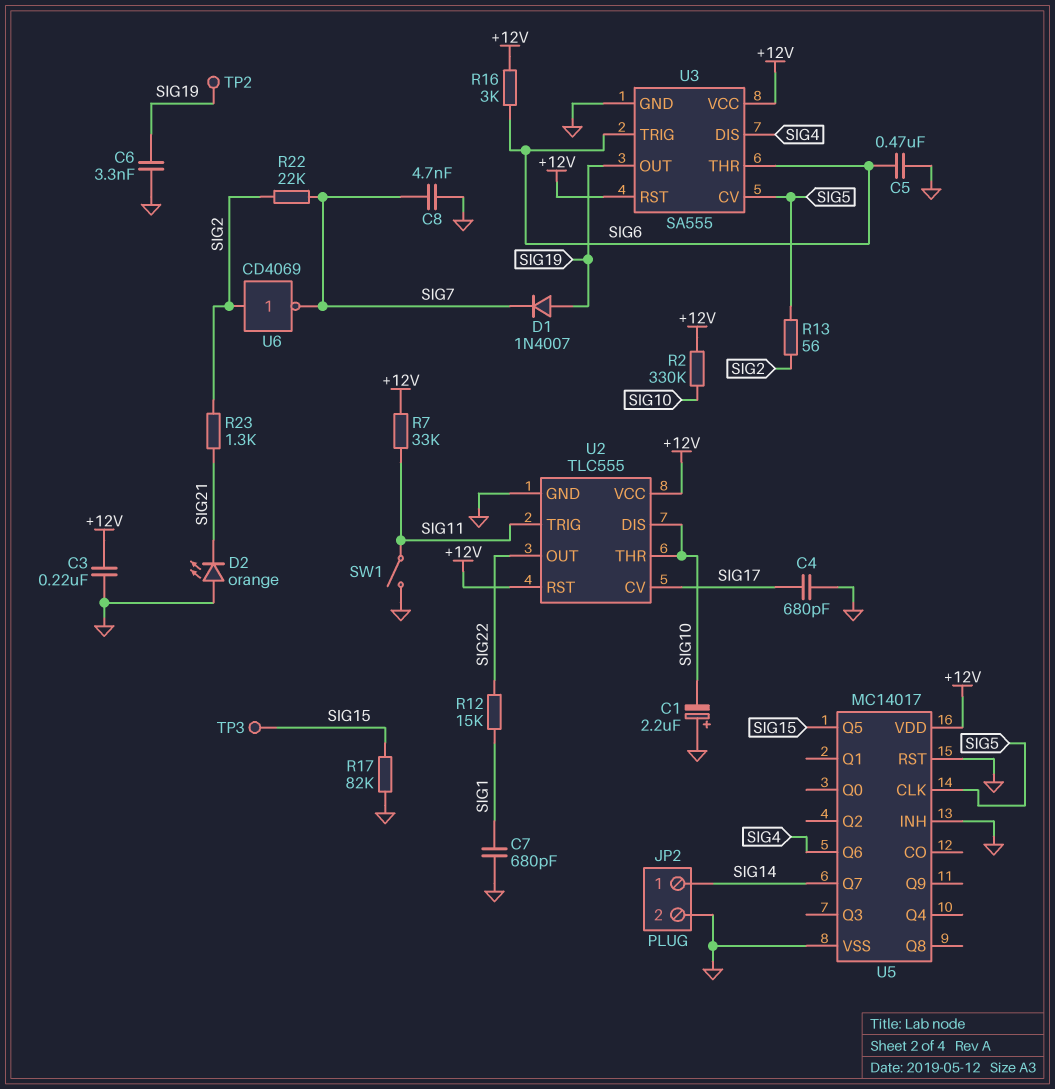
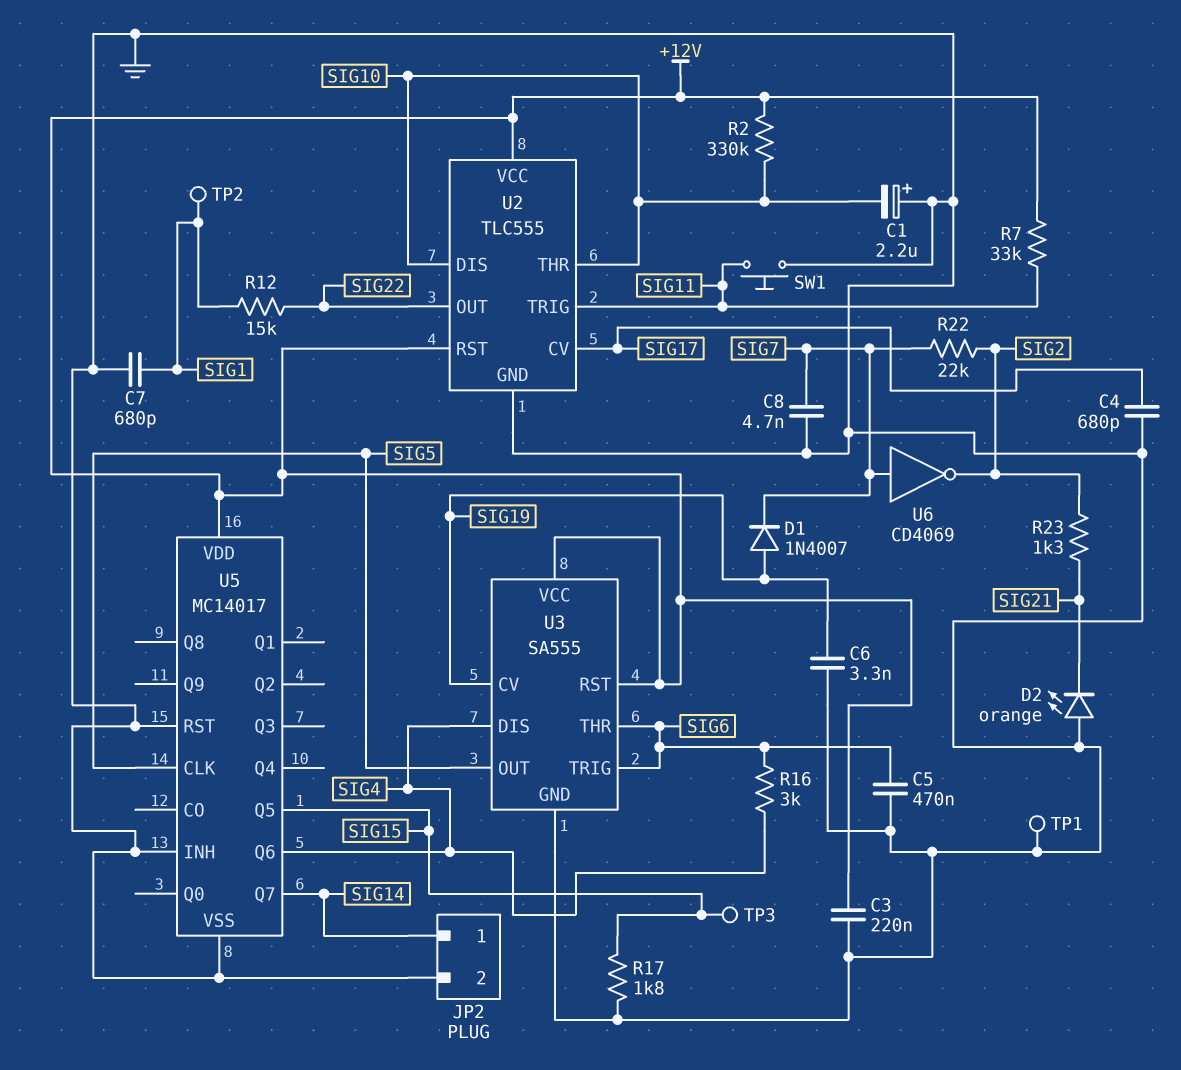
R13: 56 (SIG2, SIG5) -> none
R16: 3k (+12V, SIG6) -> 3k (SIG4, SIG6)
R17: 82k (GND, SIG15) -> 1.8k (GND, SIG15)
SW1: switch (GND, SIG11) -> button (GND, SIG11)
TP1: none -> test point (GND)
TP2: test point (SIG19) -> test point (SIG1)
U3 pin CV: SIG5 -> SIG19
U3 pin OUT: SIG19 -> SIG5
U6: NOT CD4069 (in SIG2, out SIG7) -> NOT CD4069 (in SIG7, out SIG2)

